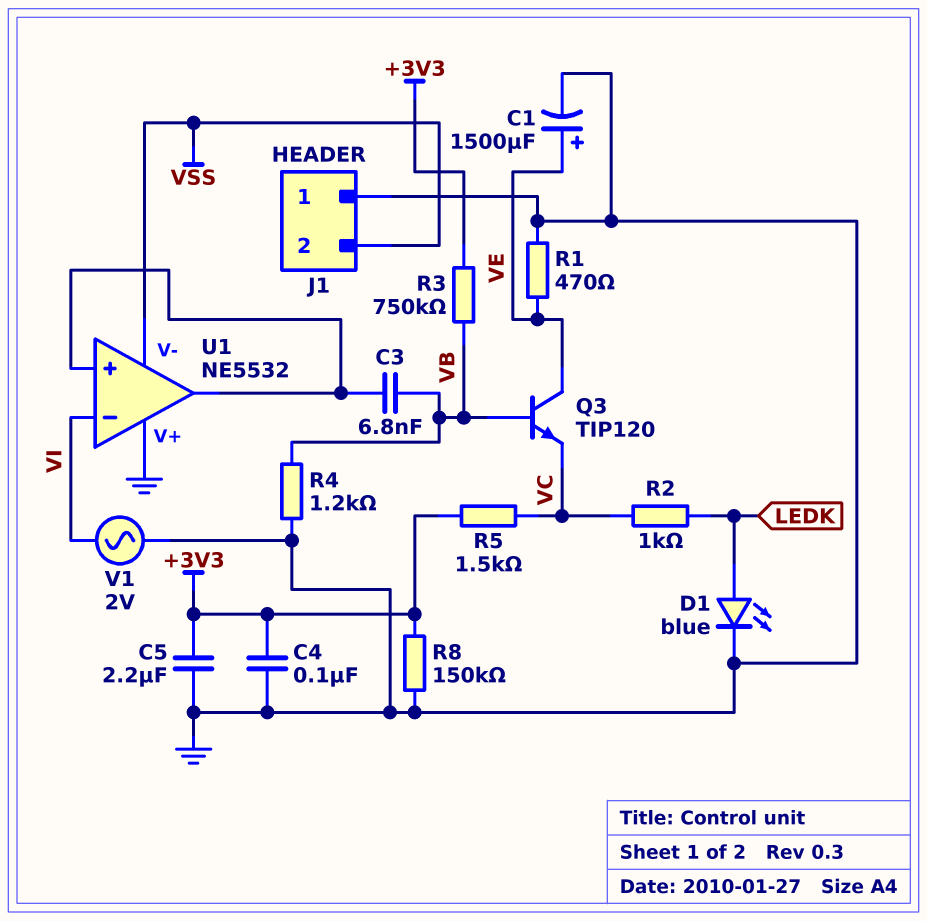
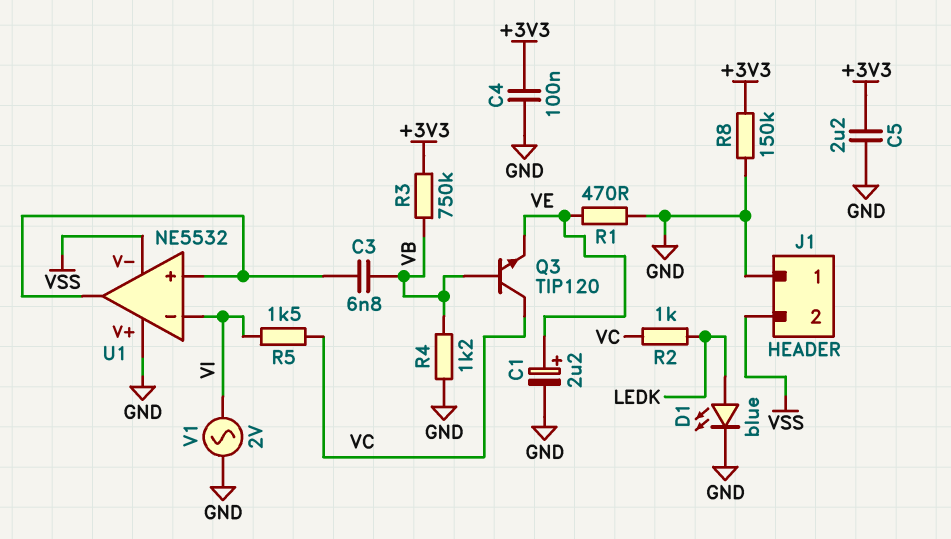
C1: 1500uF (plus VE, minus GND) -> 2.2uF (plus VE, minus GND)
Q3: NPN TIP120 (B VB, C VE, E VC) -> NPN TIP120 (B VB, C VC, E VE)
R5: 1.5k (+3V3, VC) -> 1.5k (VC, VI)

